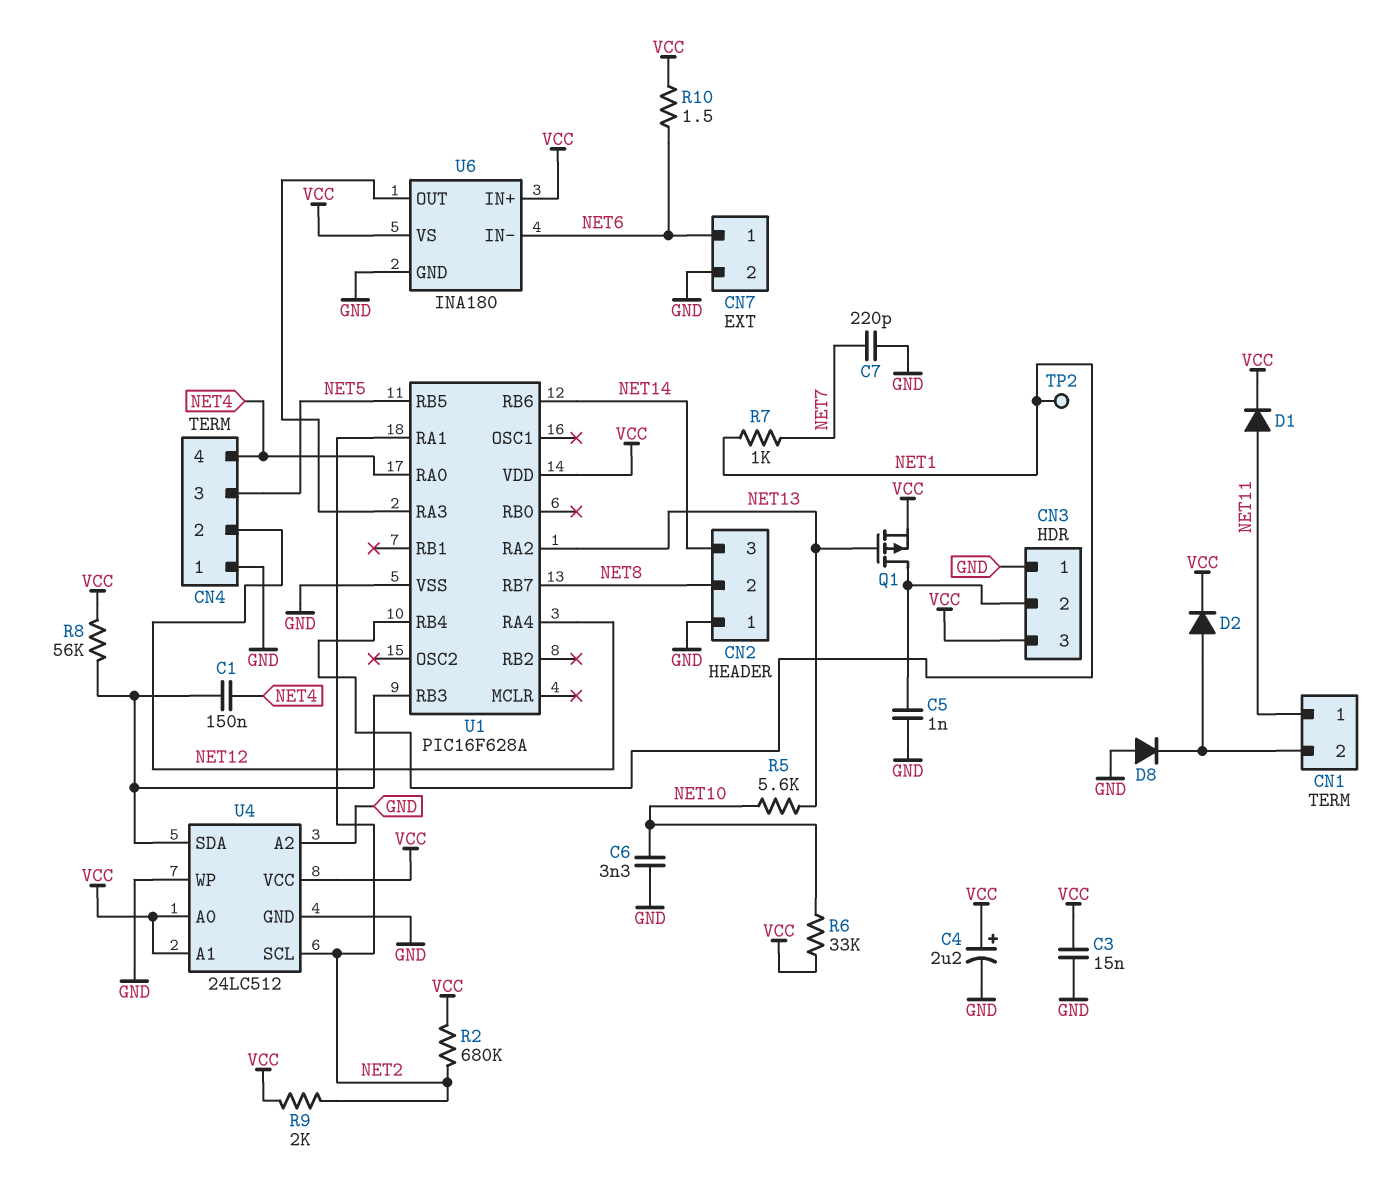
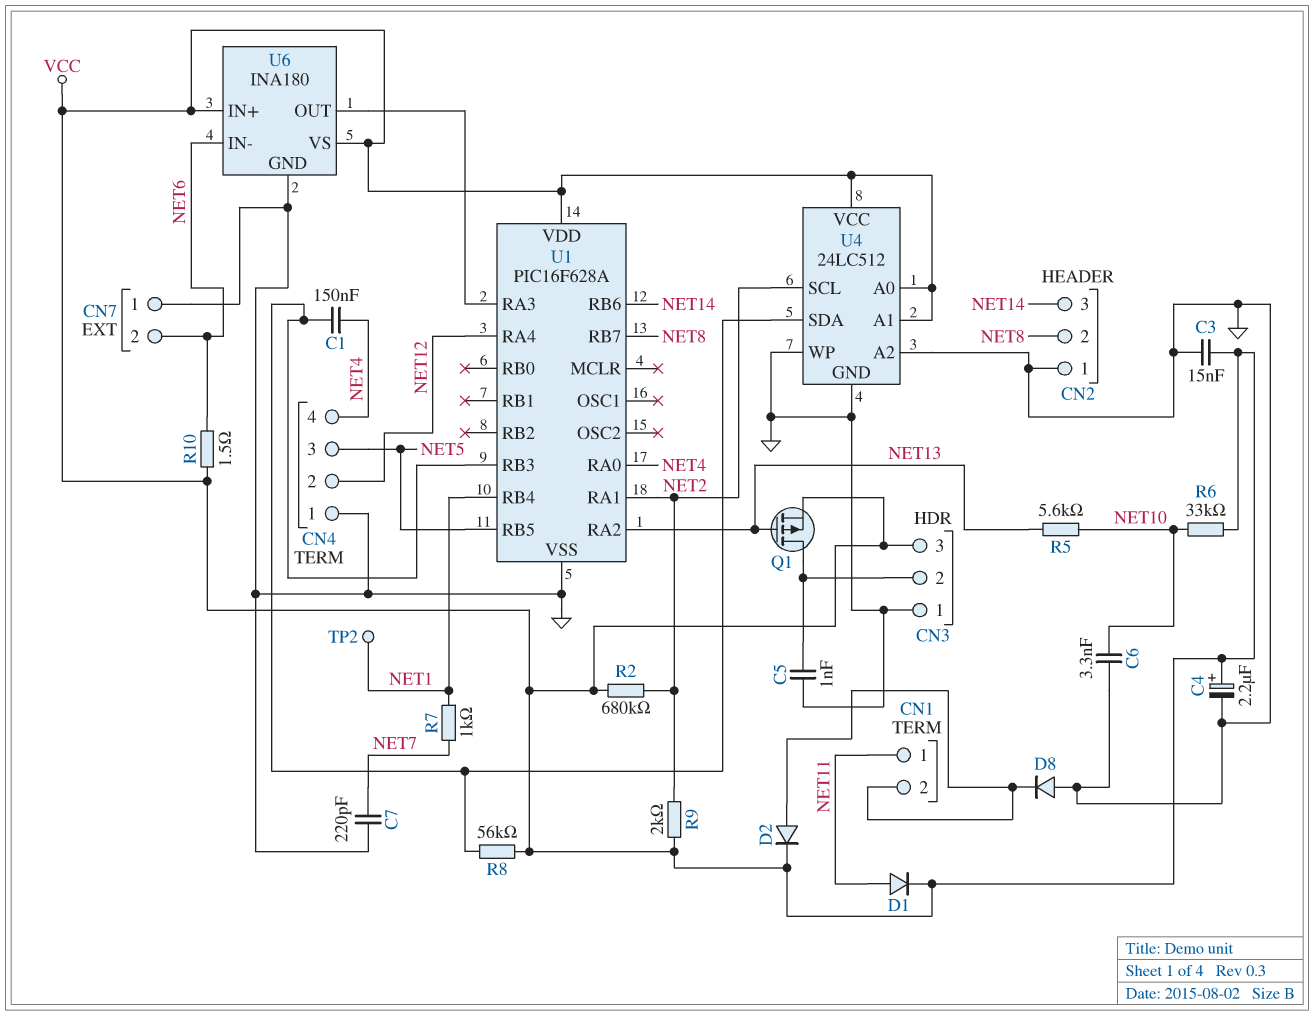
CN7 pin 1: NET6 -> GND
CN7 pin 2: GND -> NET6

